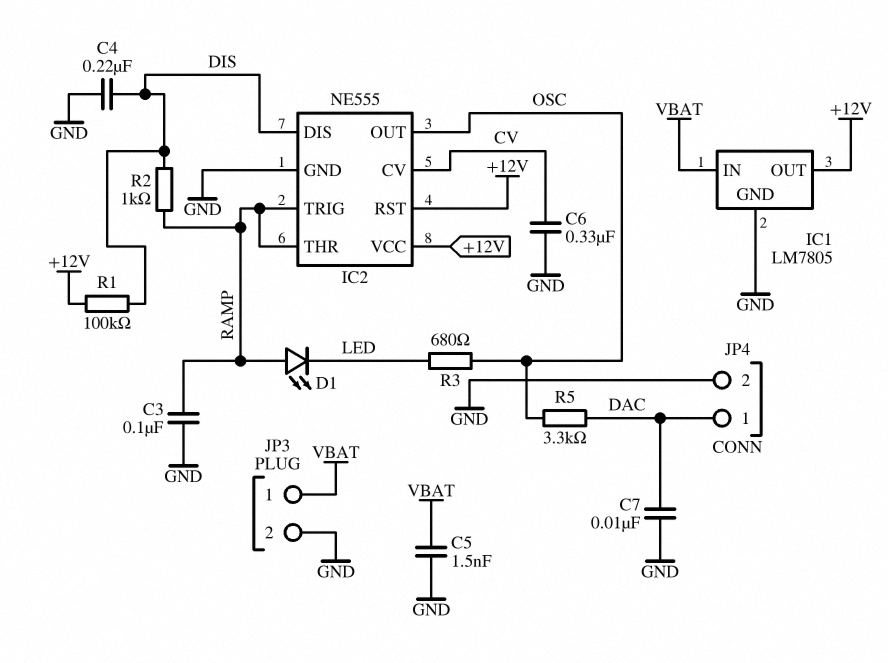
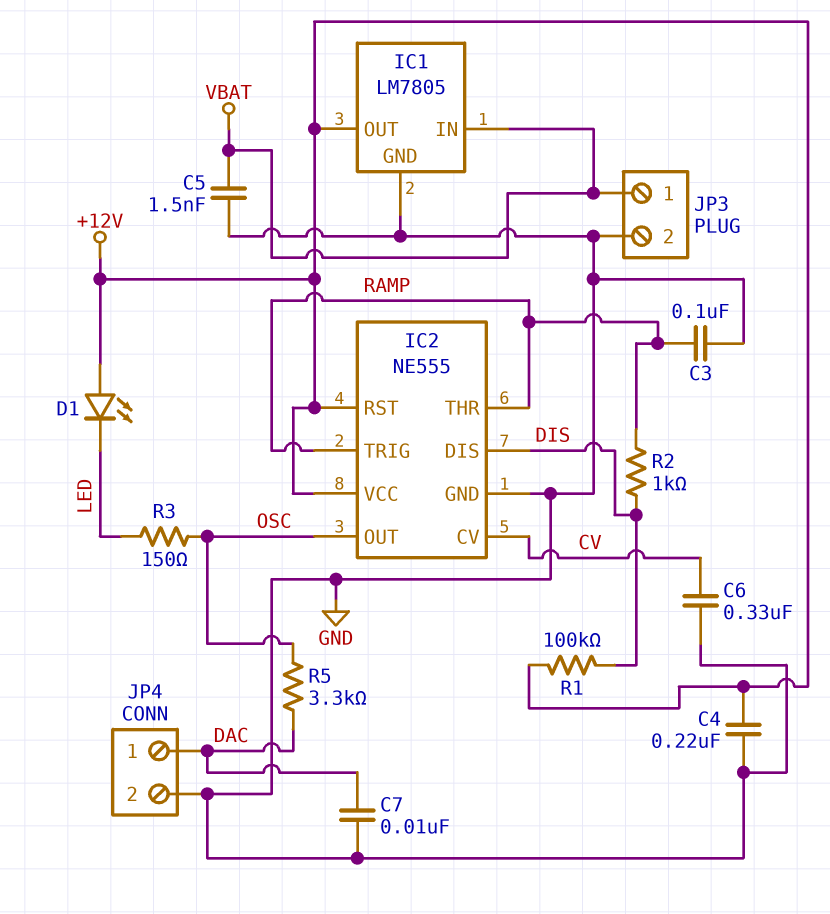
C4: 220nF (DIS, GND) -> 220nF (+12V, GND)
D1: LED (A RAMP, K LED) -> LED (A +12V, K LED)
R3: 680 (LED, OSC) -> 150 (LED, OSC)

